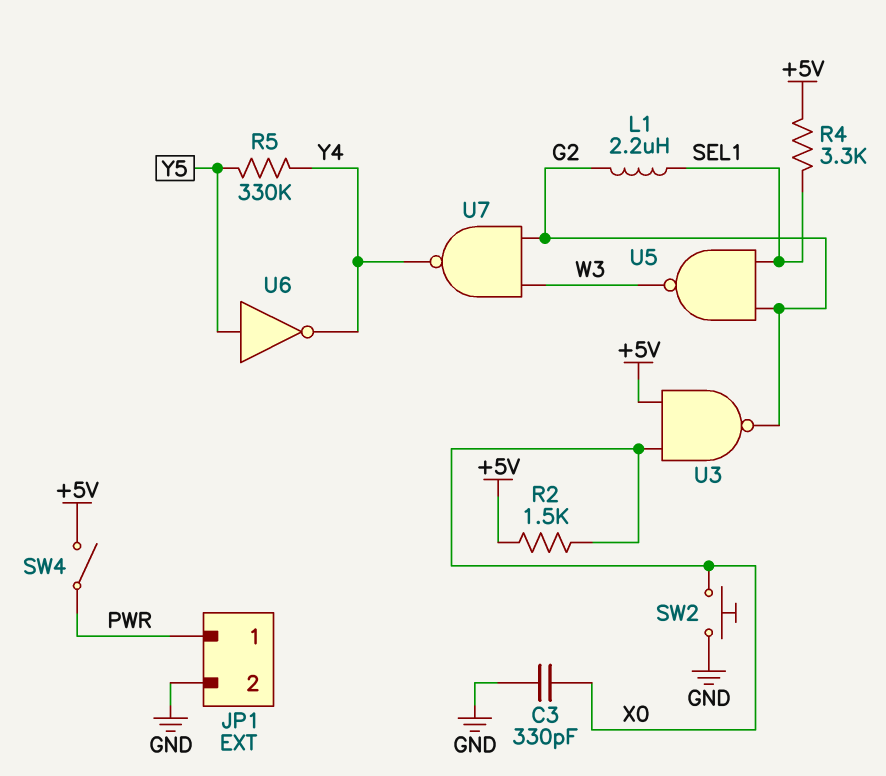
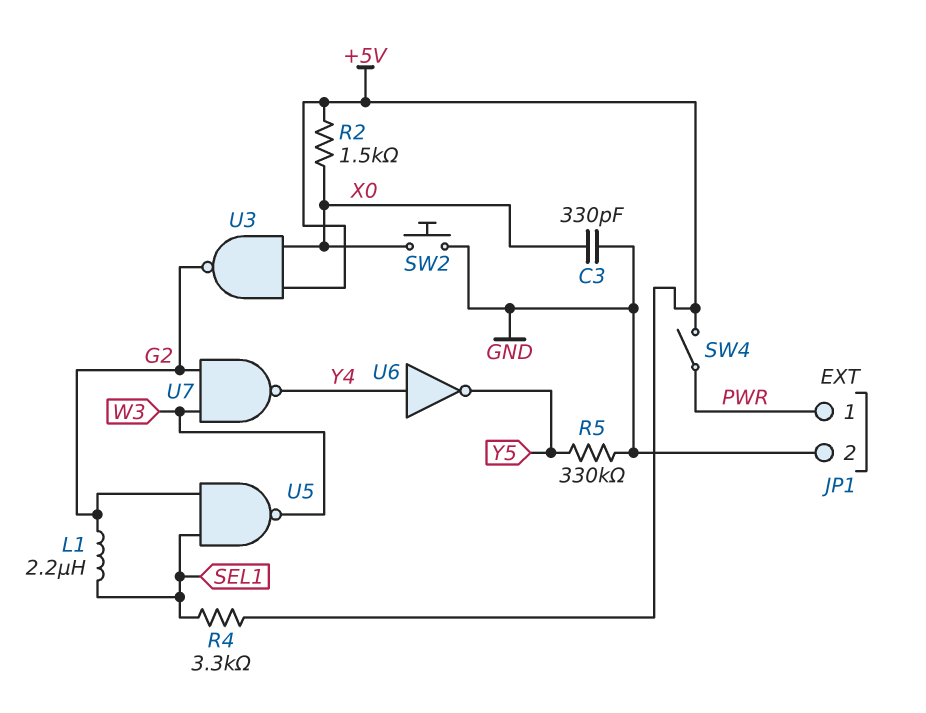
R5: 330k (Y4, Y5) -> 330k (GND, Y5)
U6: NOT (in Y5, out Y4) -> NOT (in Y4, out Y5)

